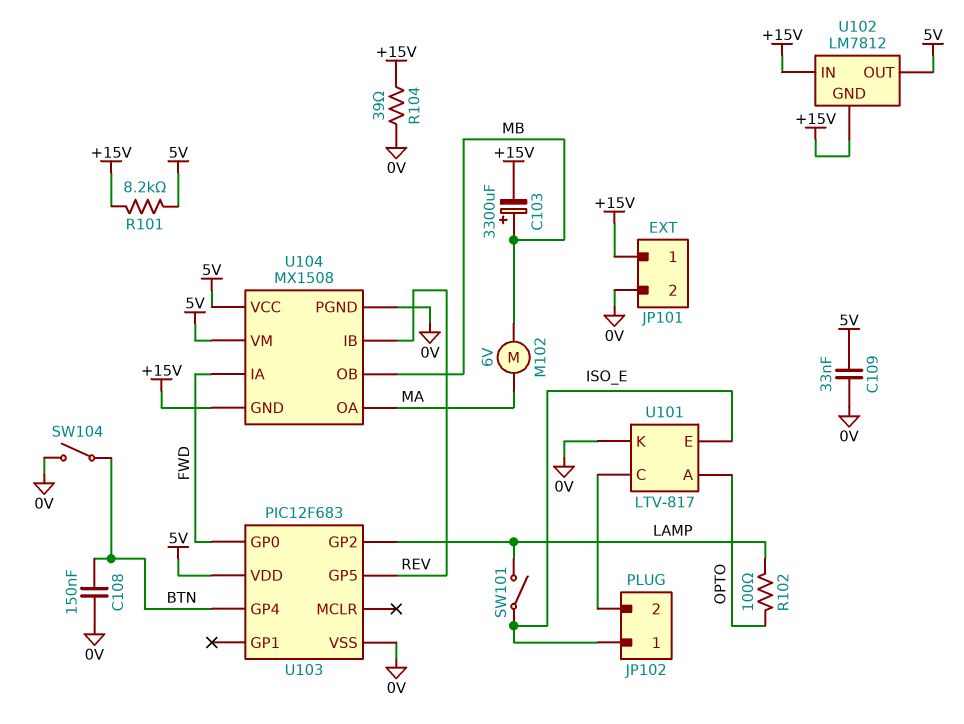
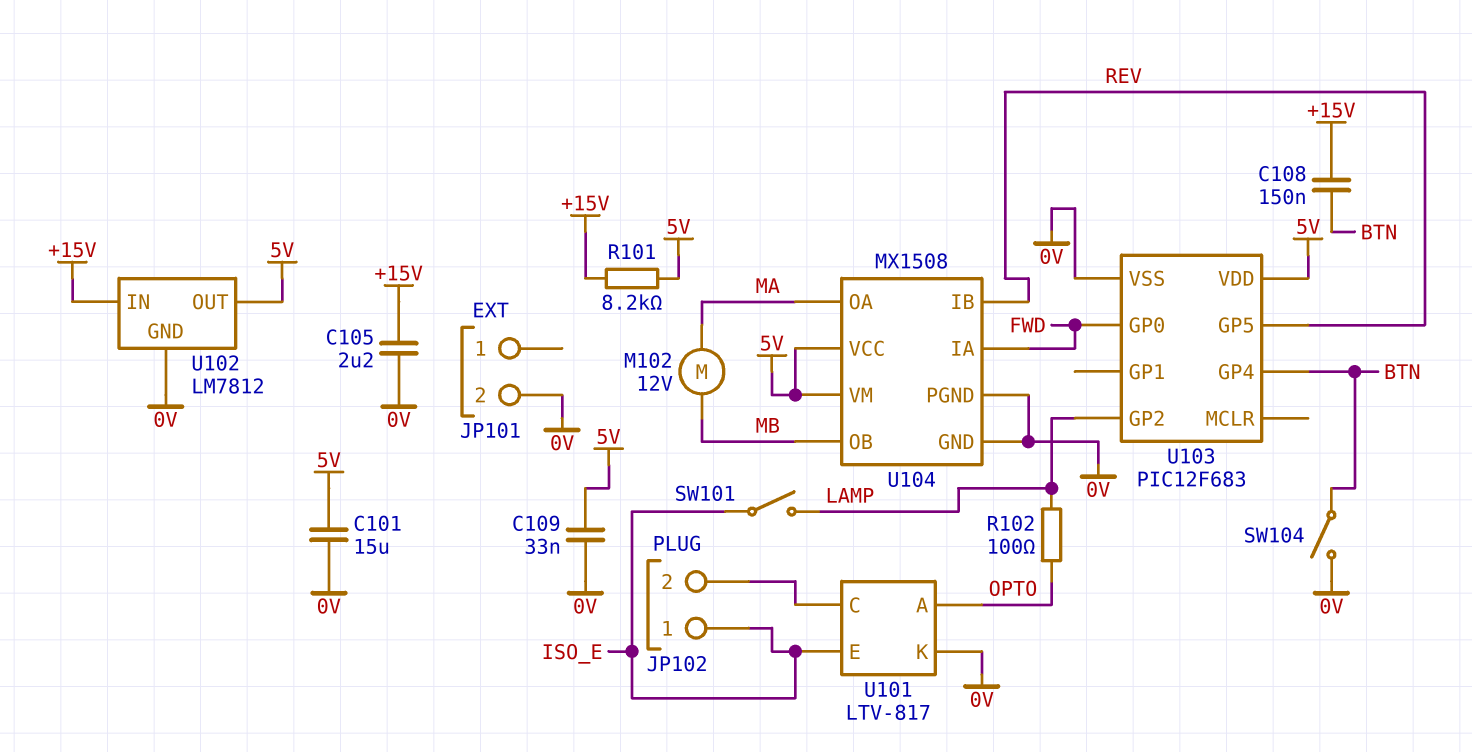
C101: none -> 15uF (0V, 5V)
C103: 3300uF (plus MB, minus +15V) -> none
C105: none -> 2.2uF (+15V, 0V)
C108: 150nF (0V, BTN) -> 150nF (+15V, BTN)
JP101 pin 1: +15V -> none
M102: motor 6V (MA, MB) -> motor 12V (MA, MB)
R104: 39 (+15V, 0V) -> none
U102 pin GND: +15V -> 0V
U104 pin GND: +15V -> 0V

